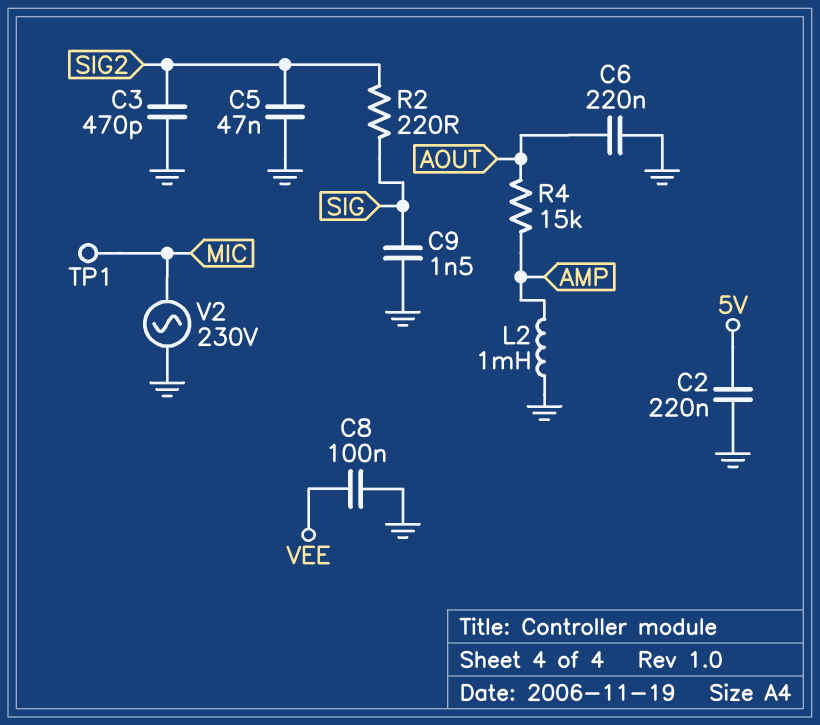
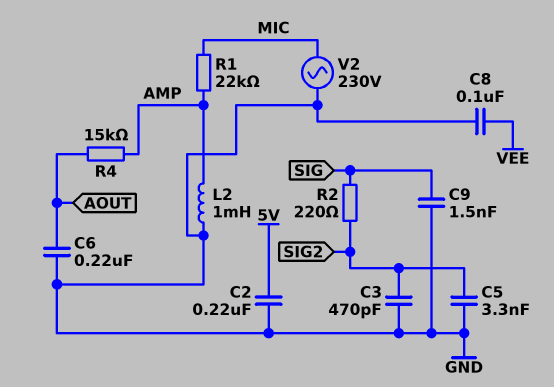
C5: 47nF (GND, SIG2) -> 3.3nF (GND, SIG2)
R1: none -> 22k (AMP, MIC)
TP1: test point (MIC) -> none

